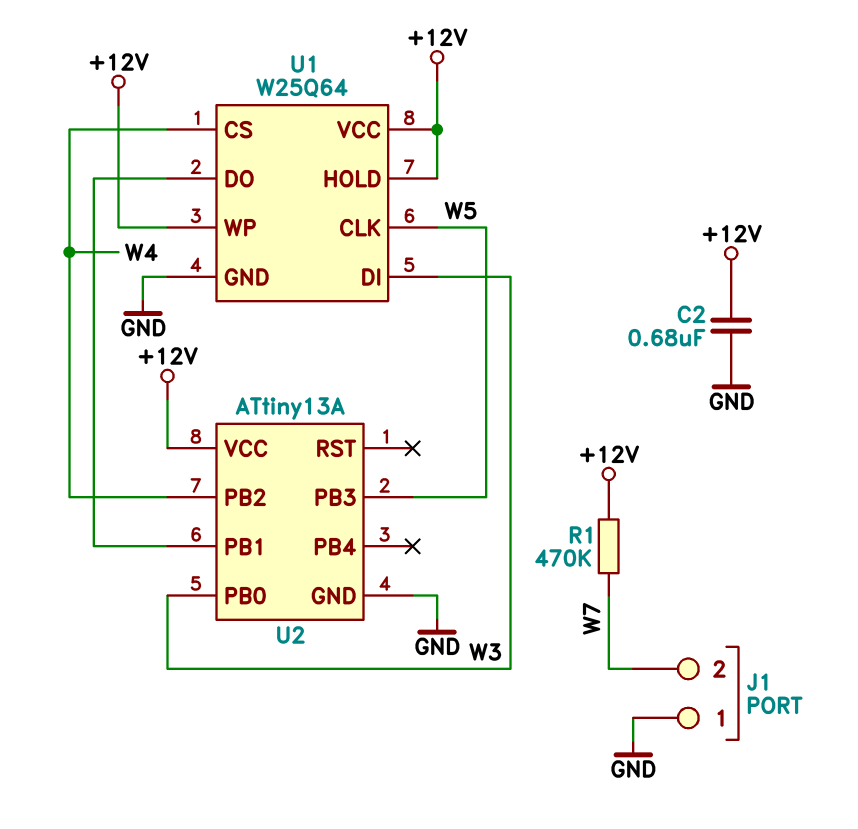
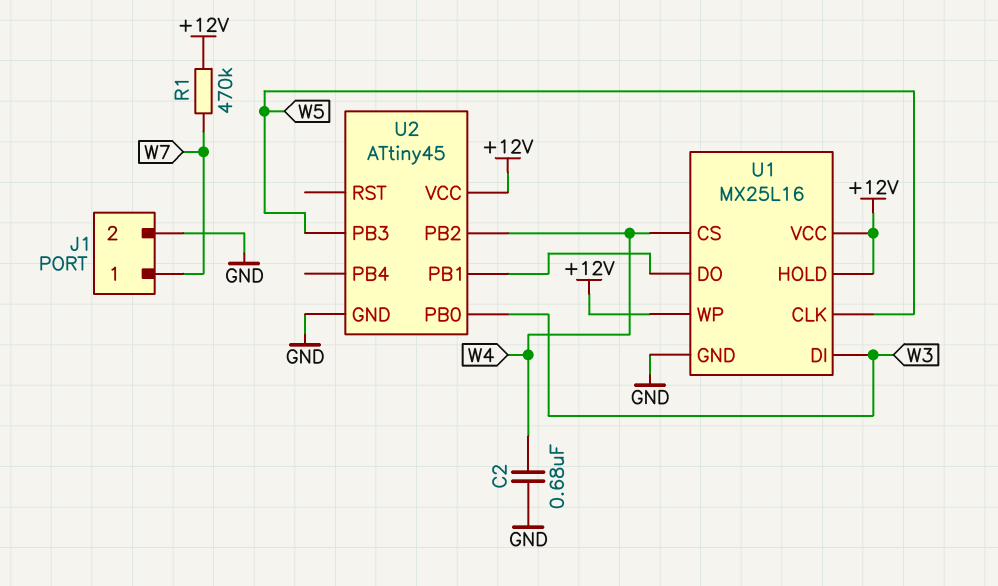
C2: 680nF (+12V, GND) -> 680nF (GND, W4)
J1 pin 1: GND -> W7
J1 pin 2: W7 -> GND
U1: W25Q64 -> MX25L16
U2: ATtiny13A -> ATtiny45

